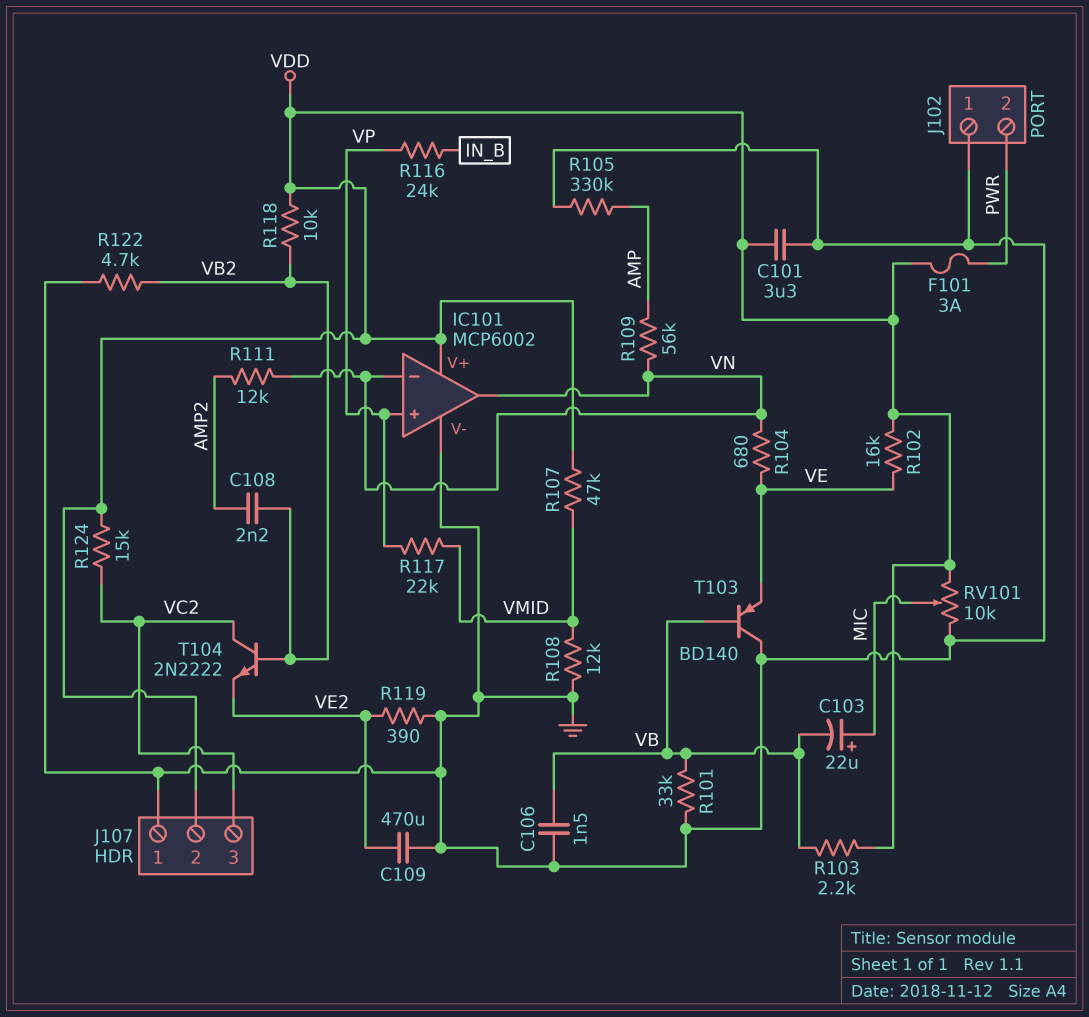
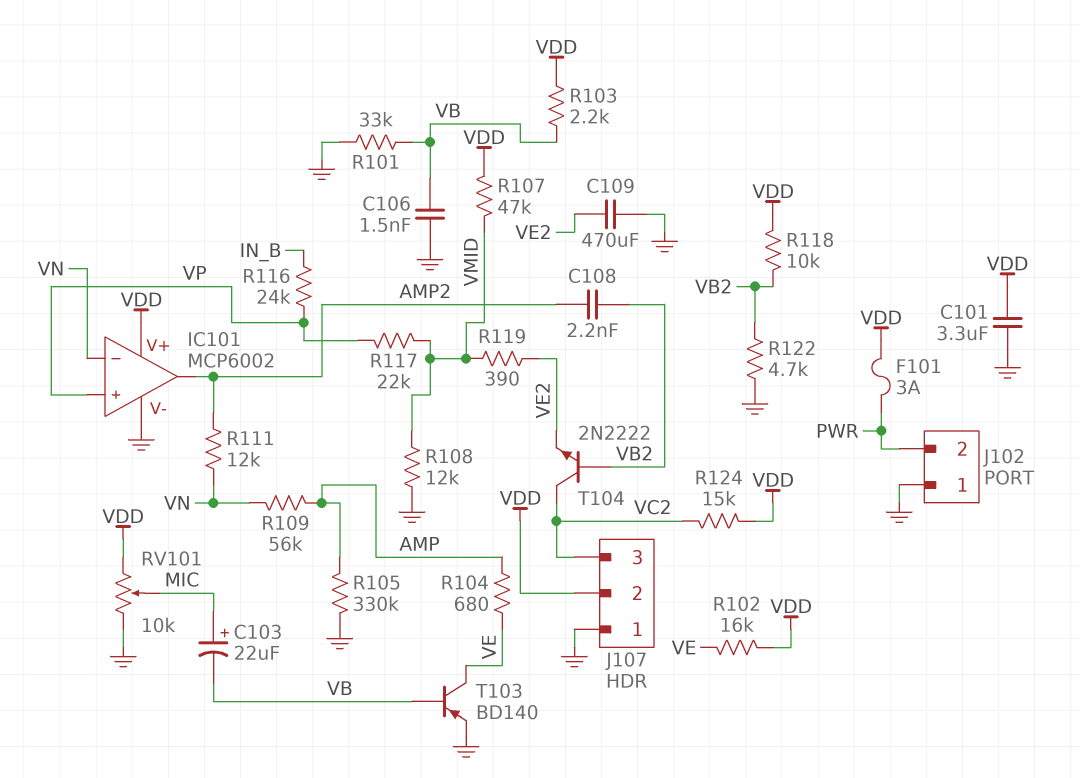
IC101 pin out: VN -> AMP2
R104: 680 (VE, VN) -> 680 (AMP, VE)
R119: 390 (GND, VE2) -> 390 (VE2, VMID)
T103: PNP BD140 (B VB, C GND, E VE) -> PNP BD140 (B VB, C VE, E GND)

